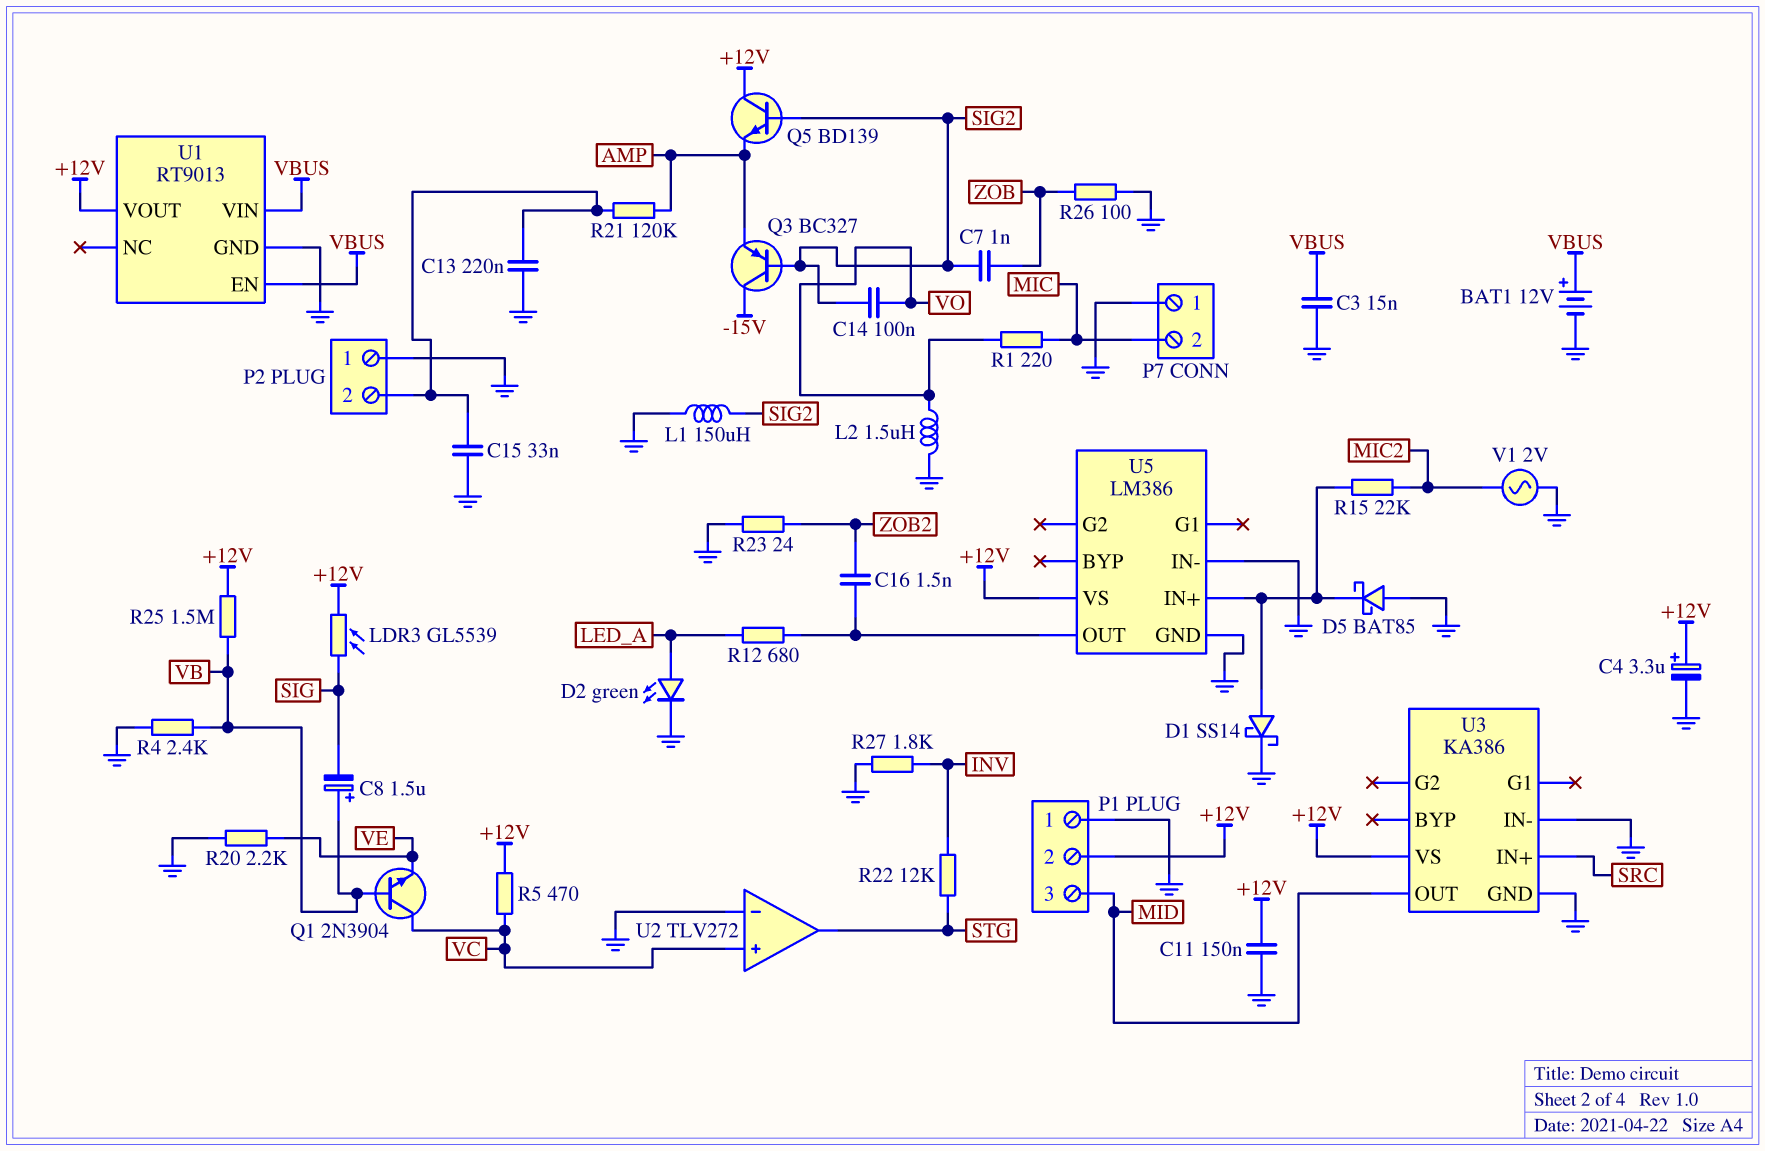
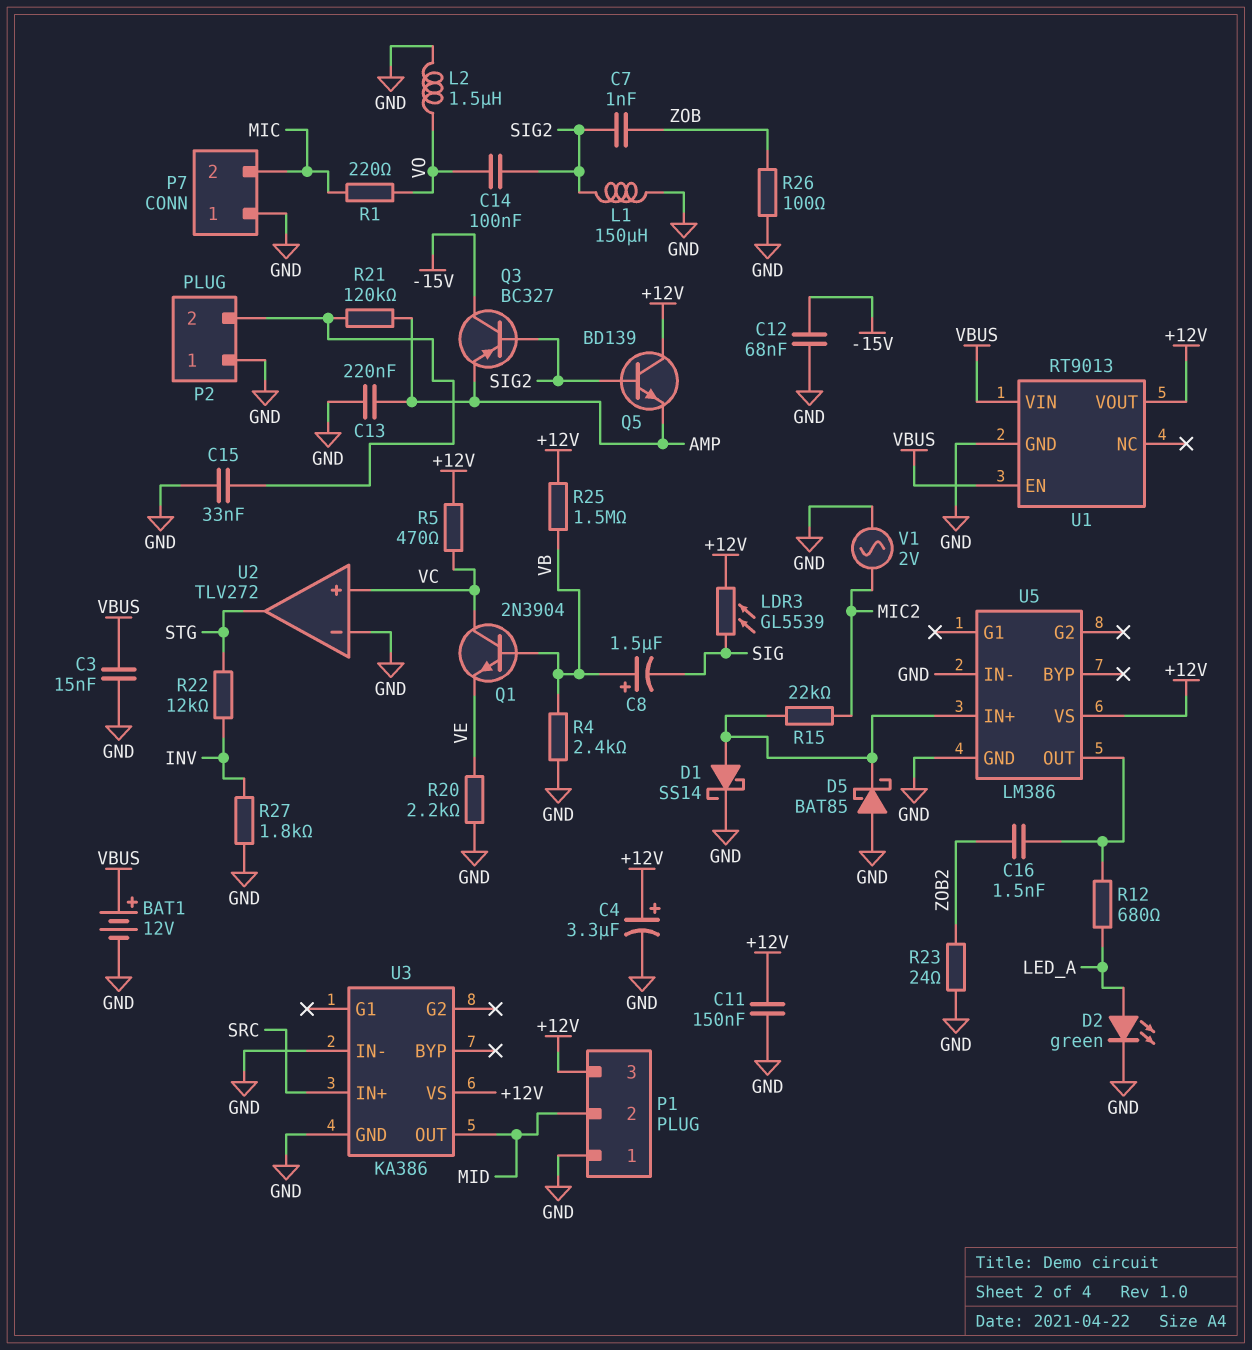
C12: none -> 68nF (-15V, GND)
C13: 220nF (GND, P2/2) -> 220nF (AMP, GND)
P1 pin 2: +12V -> MID
P1 pin 3: MID -> +12V

